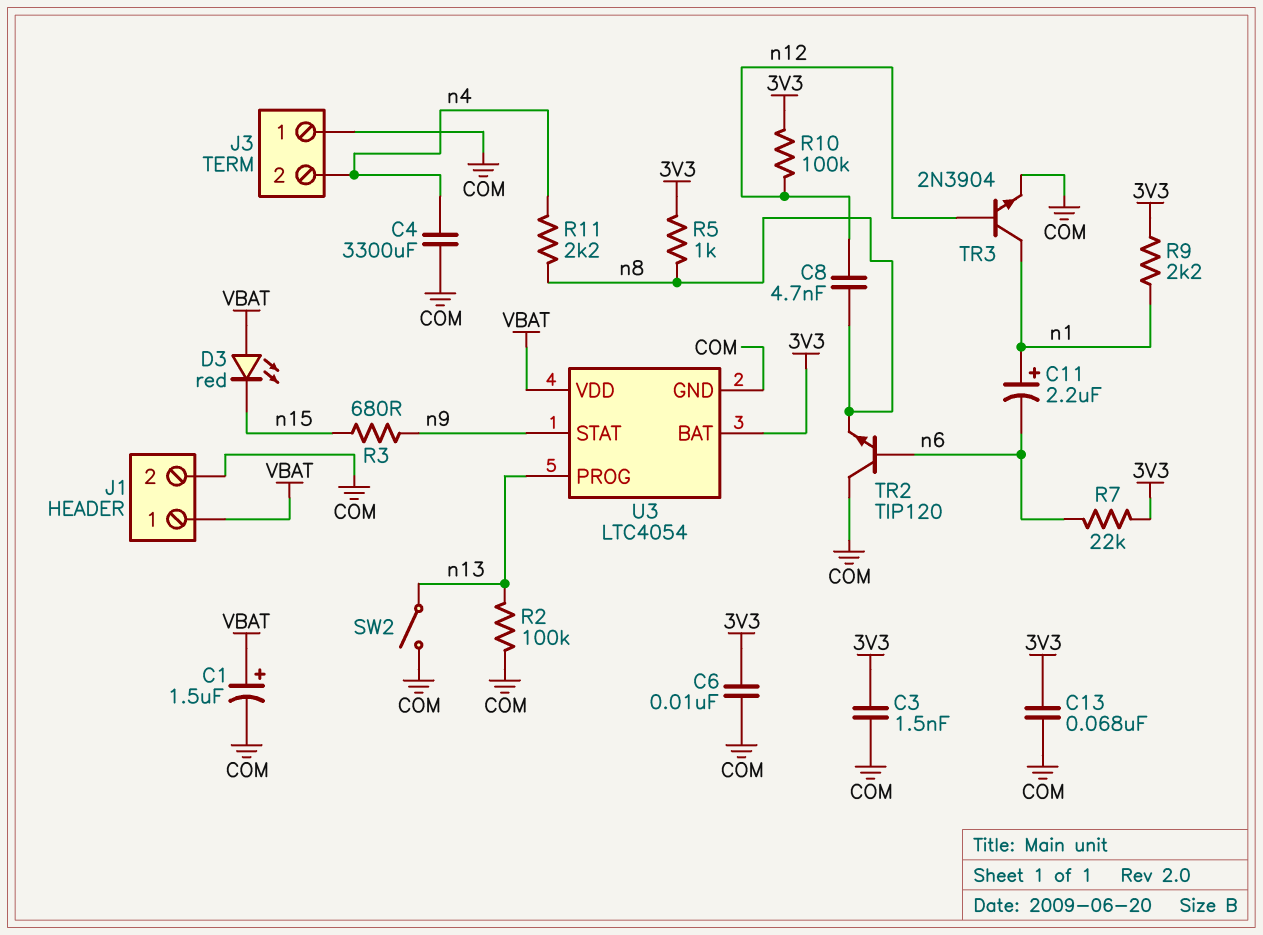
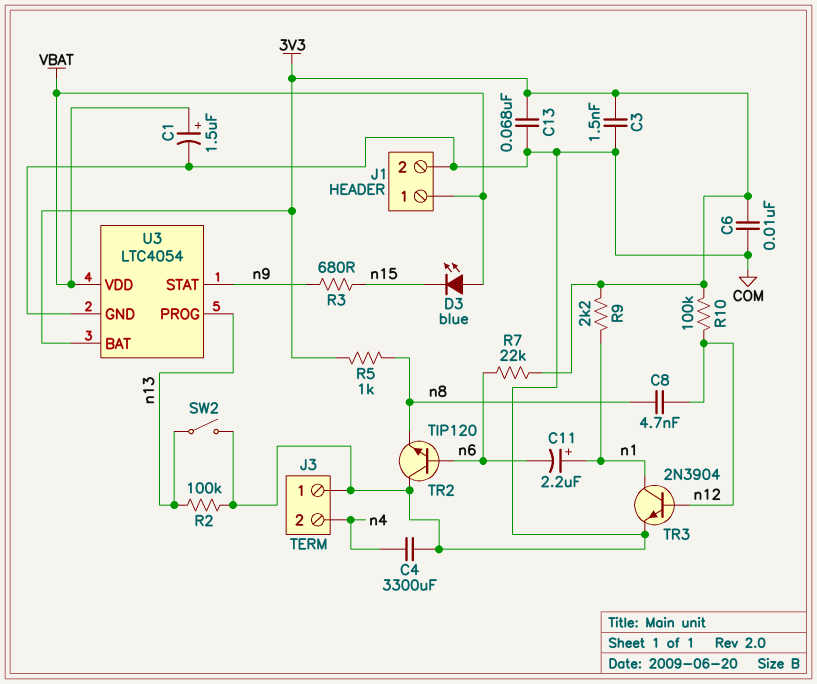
D3: LED red (A VBAT, K n15) -> LED blue (A VBAT, K n15)
R11: 2.2k (n4, n8) -> none

